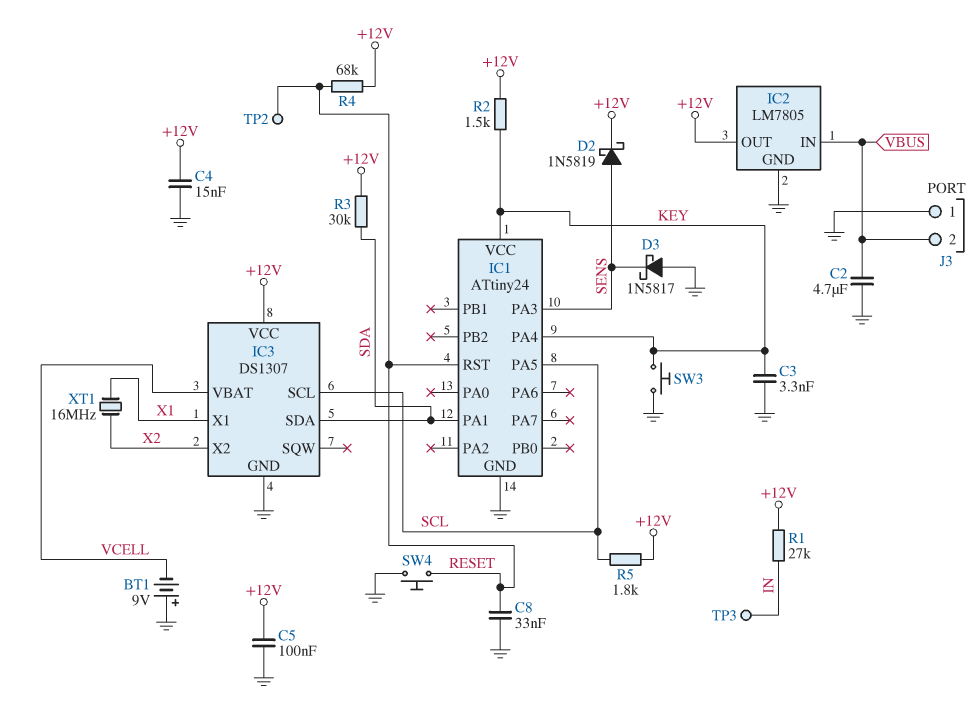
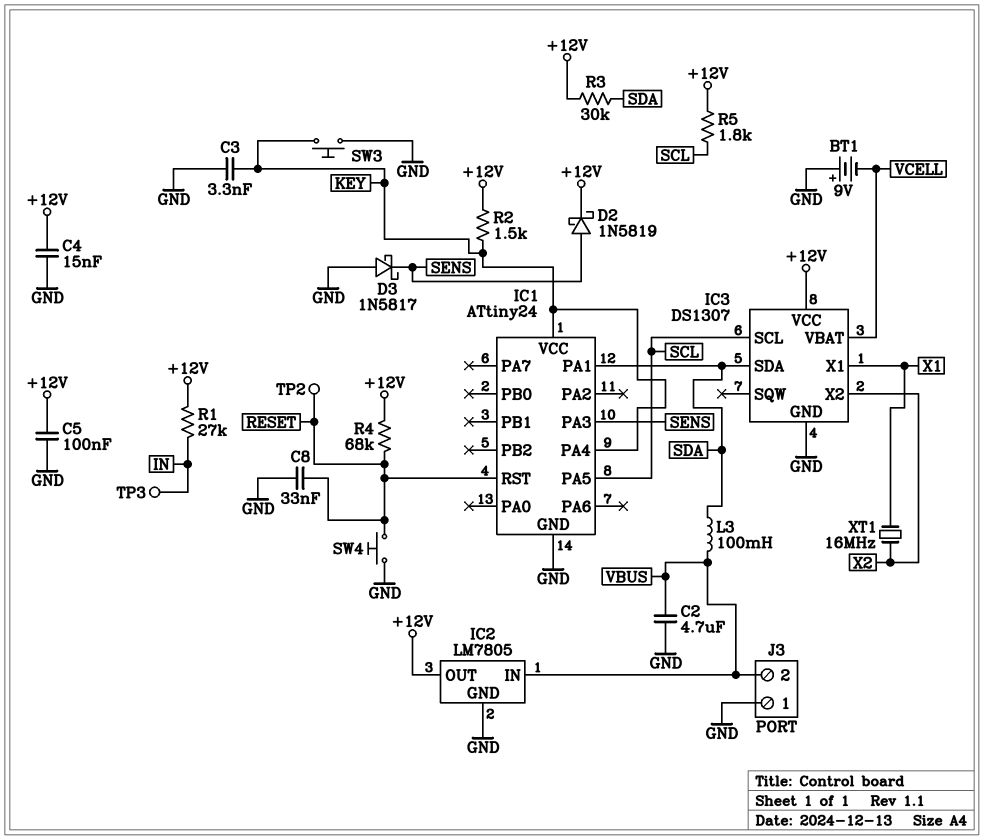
L3: none -> 100mH (SDA, VBUS)

